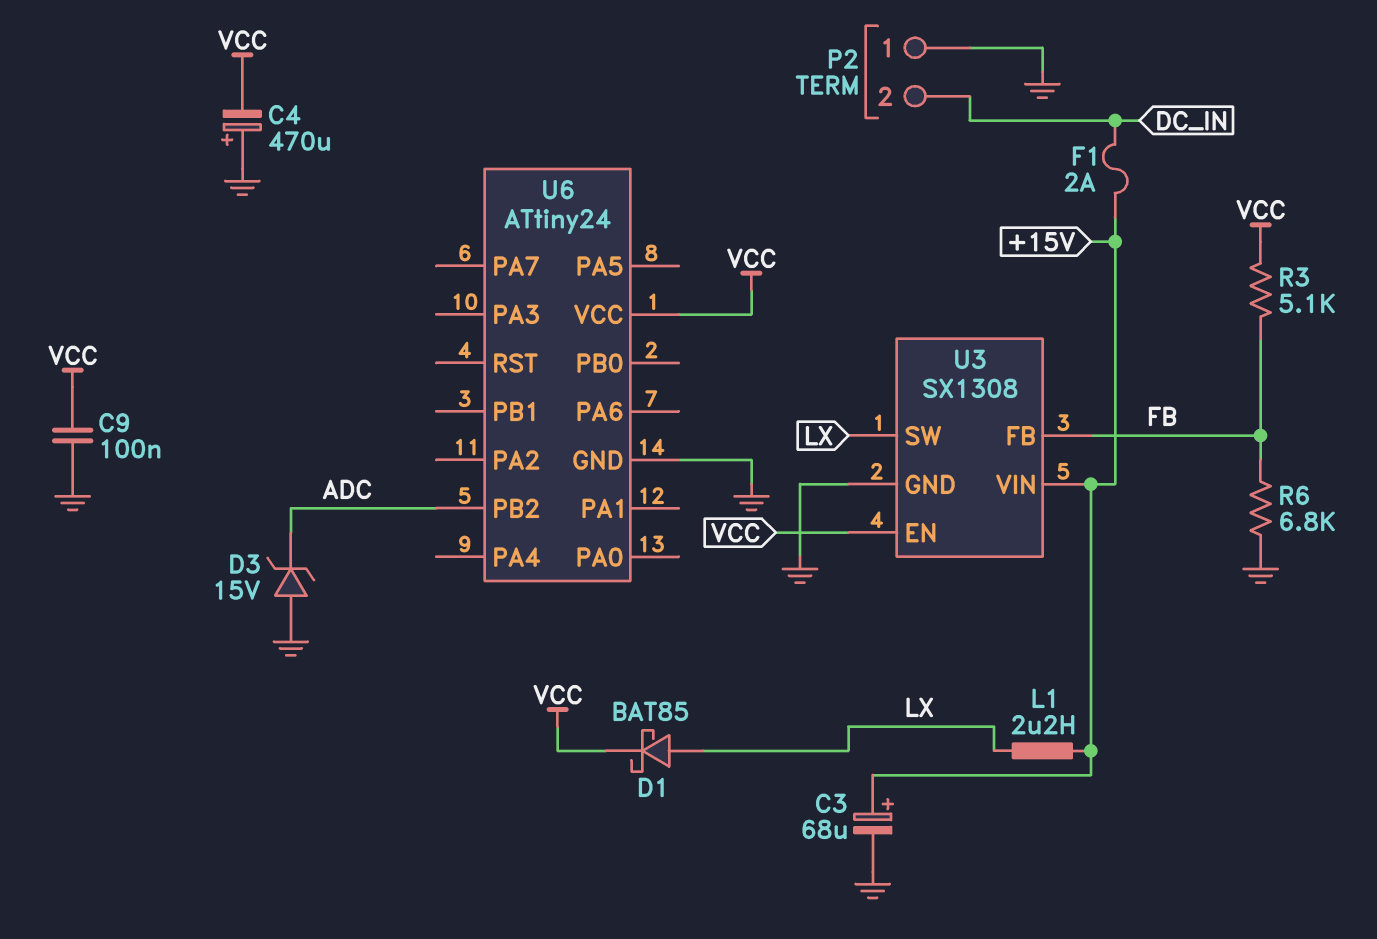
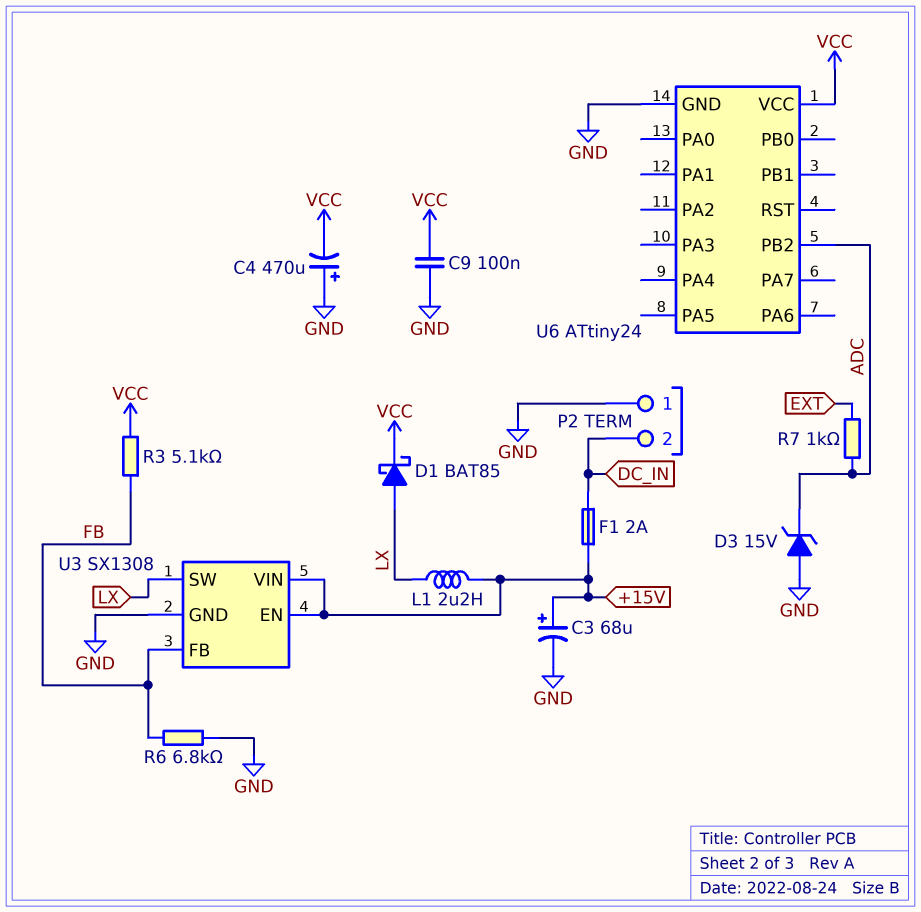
R7: none -> 1k (ADC, EXT)
U3 pin EN: VCC -> +15V

